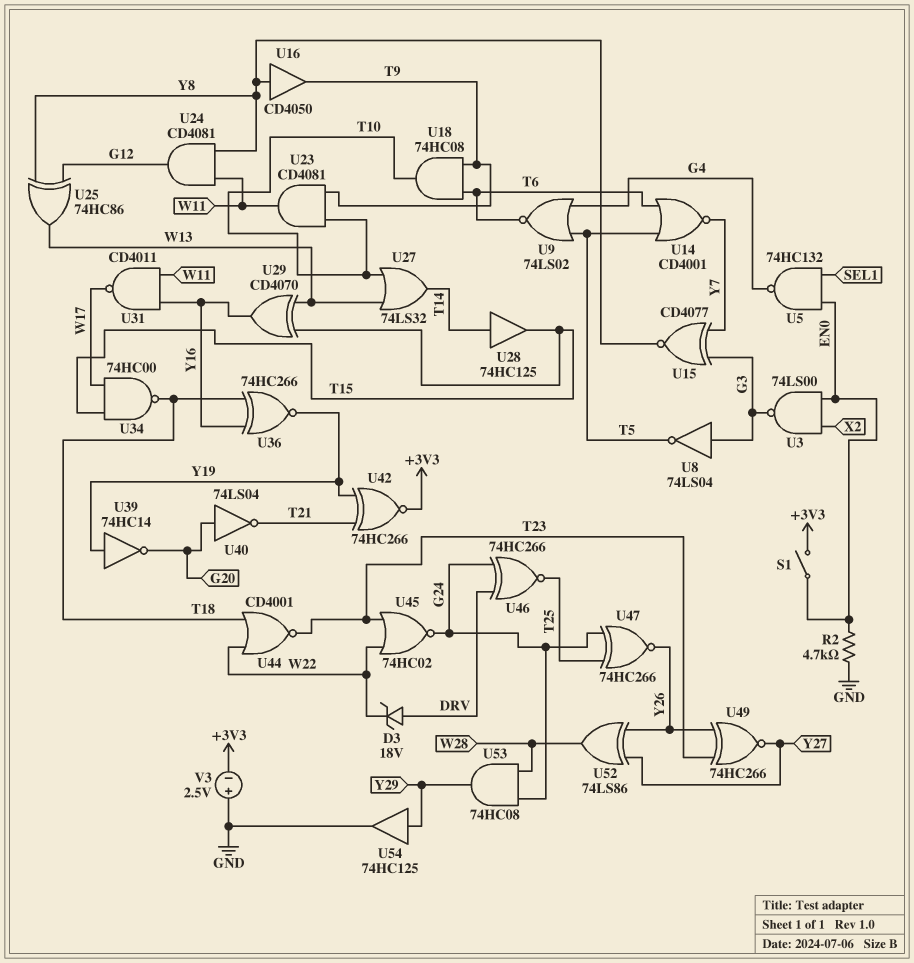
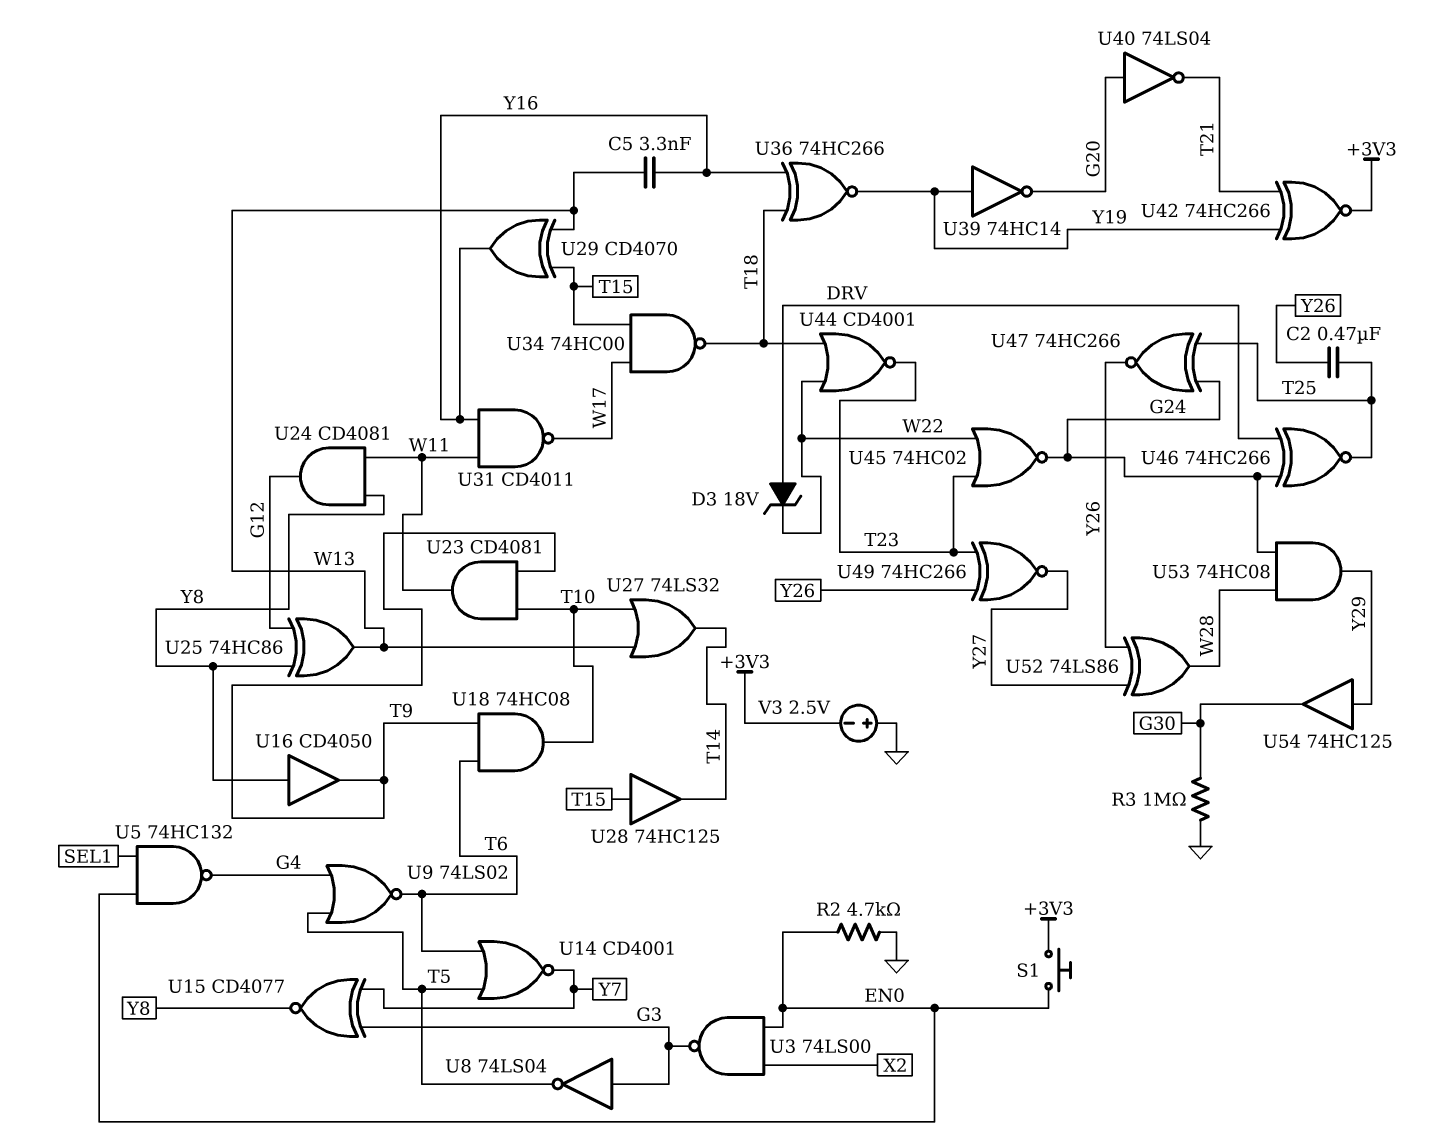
C2: none -> 470nF (T25, Y26)
C5: none -> 3.3nF (W13, Y16)
R3: none -> 1M (G30, GND)
S1: switch (+3V3, EN0) -> button (+3V3, EN0)
U28: buffer 74HC125 (in T14, out T15) -> buffer 74HC125 (in T15, out T14)
U54: buffer 74HC125 (in Y29, out GND) -> buffer 74HC125 (in Y29, out G30)

